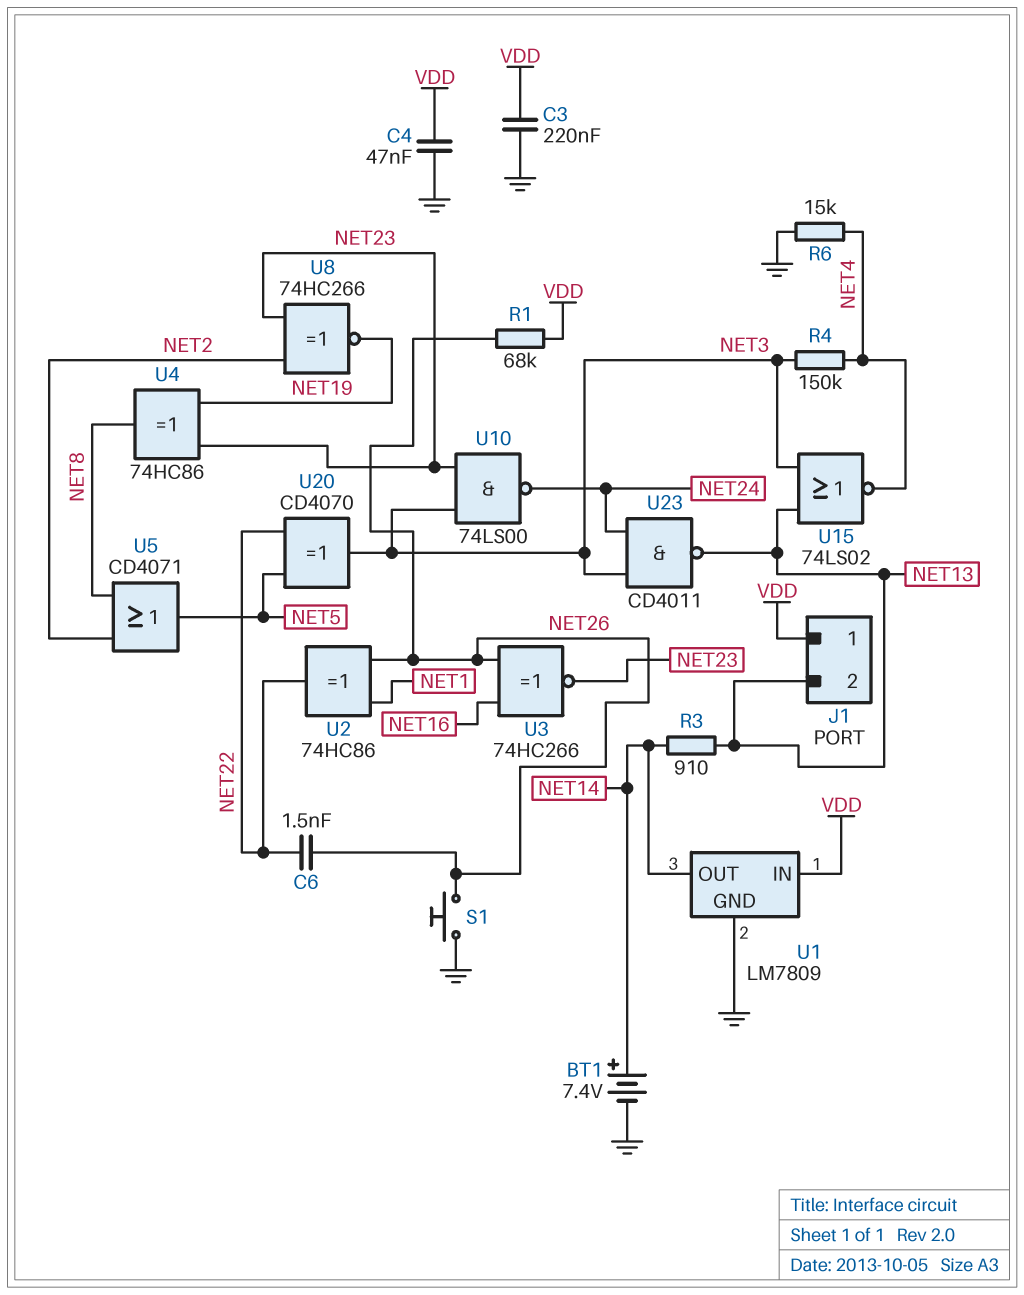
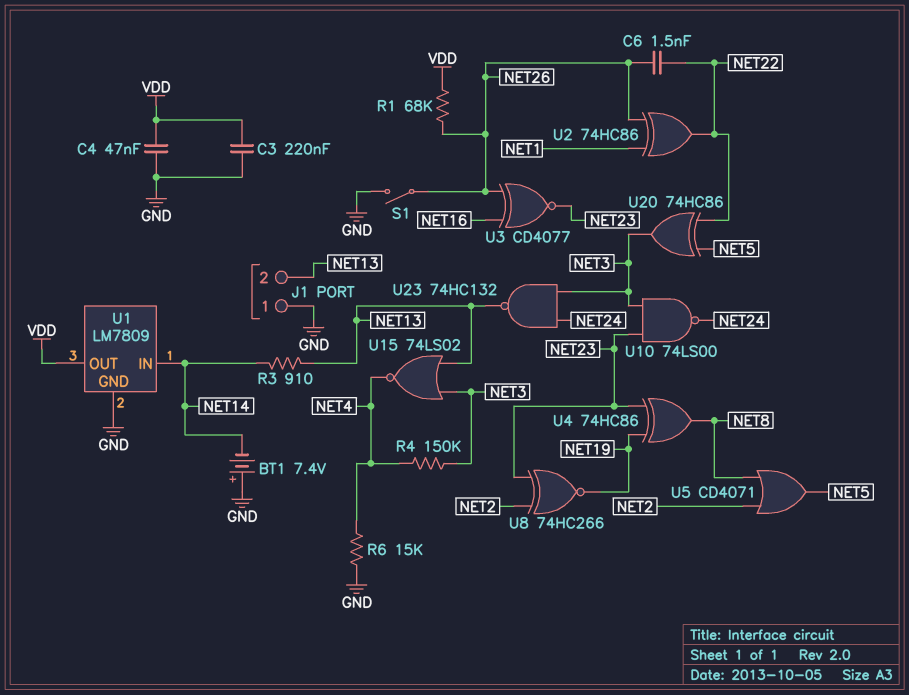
BT1: 7.4V (plus NET14, minus GND) -> 7.4V (plus GND, minus NET14)
J1 pin 1: VDD -> GND
S1: button (GND, NET26) -> switch (GND, NET26)
U1 pin IN: VDD -> NET14
U1 pin OUT: NET14 -> VDD
U3: XNOR 74HC266 (in NET16, in NET26, out NET23) -> XNOR CD4077 (in NET16, in NET26, out NET23)
U20: XOR CD4070 (in NET5, in NET22, out NET3) -> XOR 74HC86 (in NET5, in NET22, out NET3)
U23: NAND CD4011 (in NET3, in NET24, out NET13) -> NAND 74HC132 (in NET3, in NET24, out NET13)

